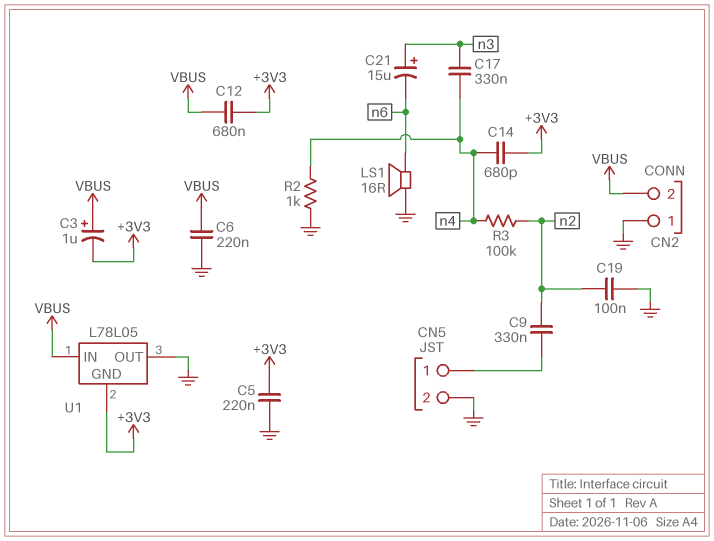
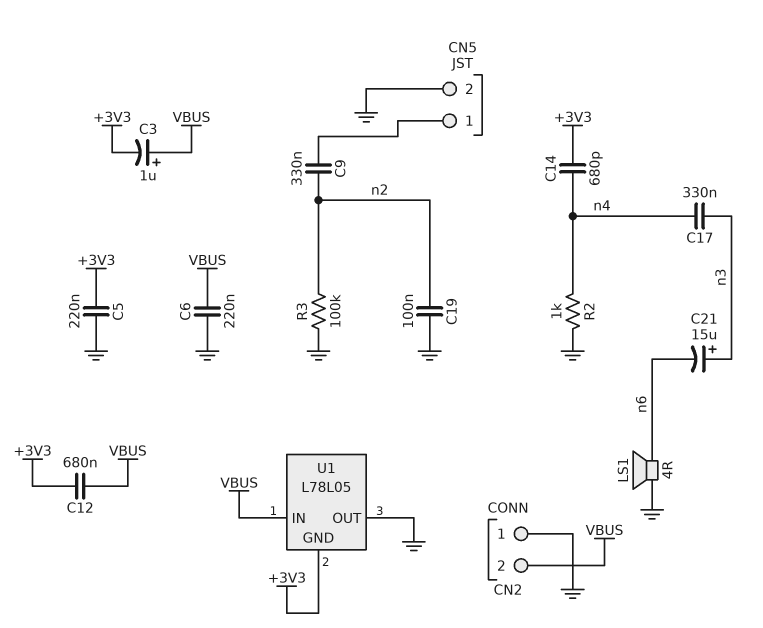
LS1: speaker 16R (GND, n6) -> speaker 4R (GND, n6)
R3: 100k (n2, n4) -> 100k (GND, n2)

